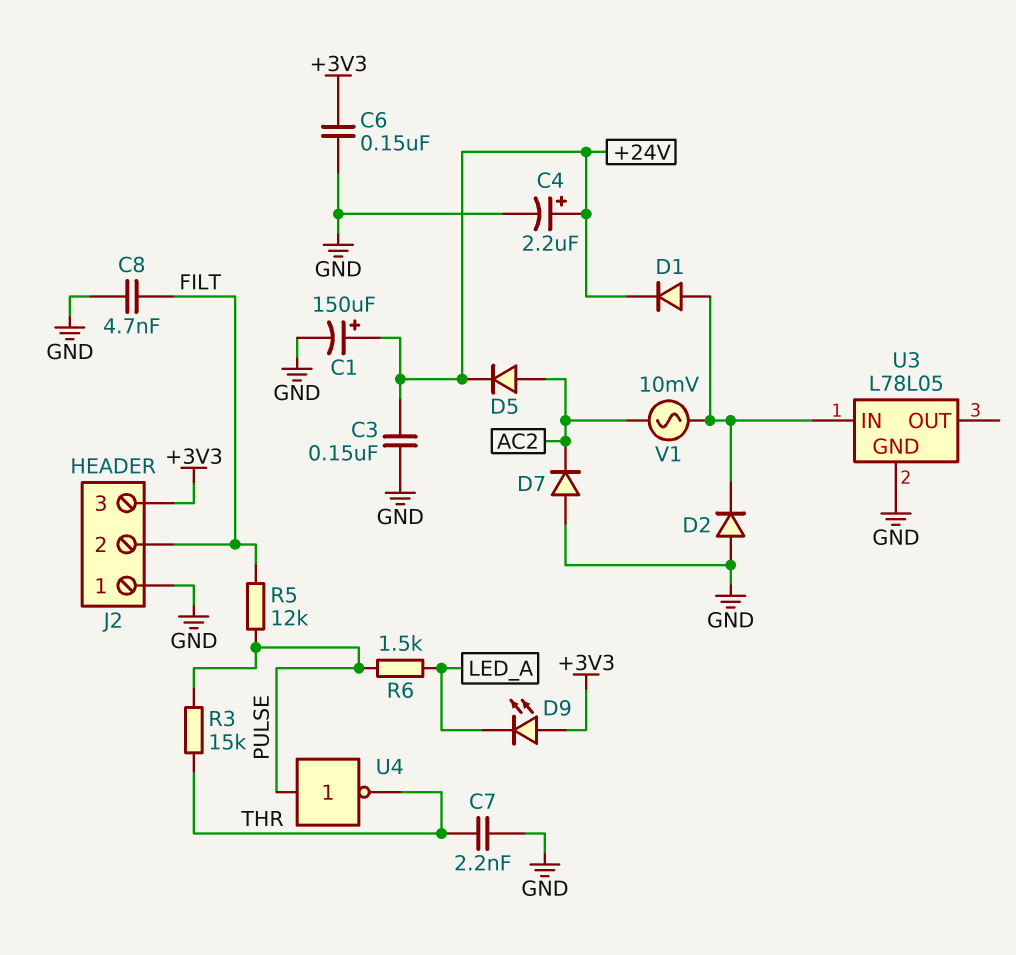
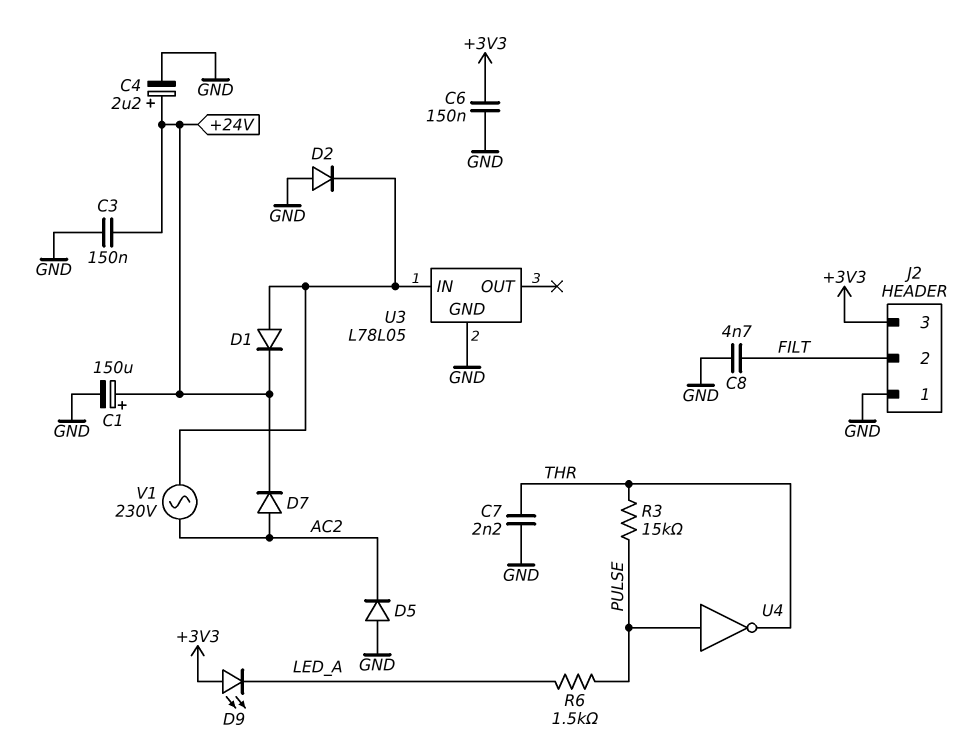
D5: diode (A AC2, K +24V) -> diode (A GND, K AC2)
D7: diode (A GND, K AC2) -> diode (A AC2, K +24V)
R5: 12k (FILT, PULSE) -> none
V1: AC 10mV (AC2, U3/IN) -> AC 230V (AC2, U3/IN)

